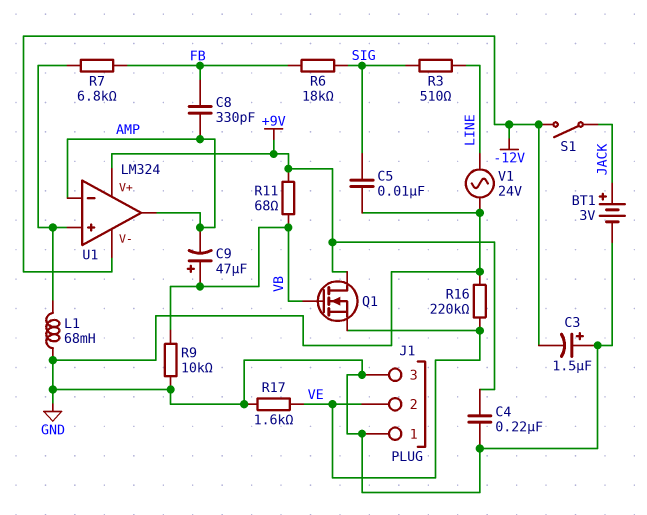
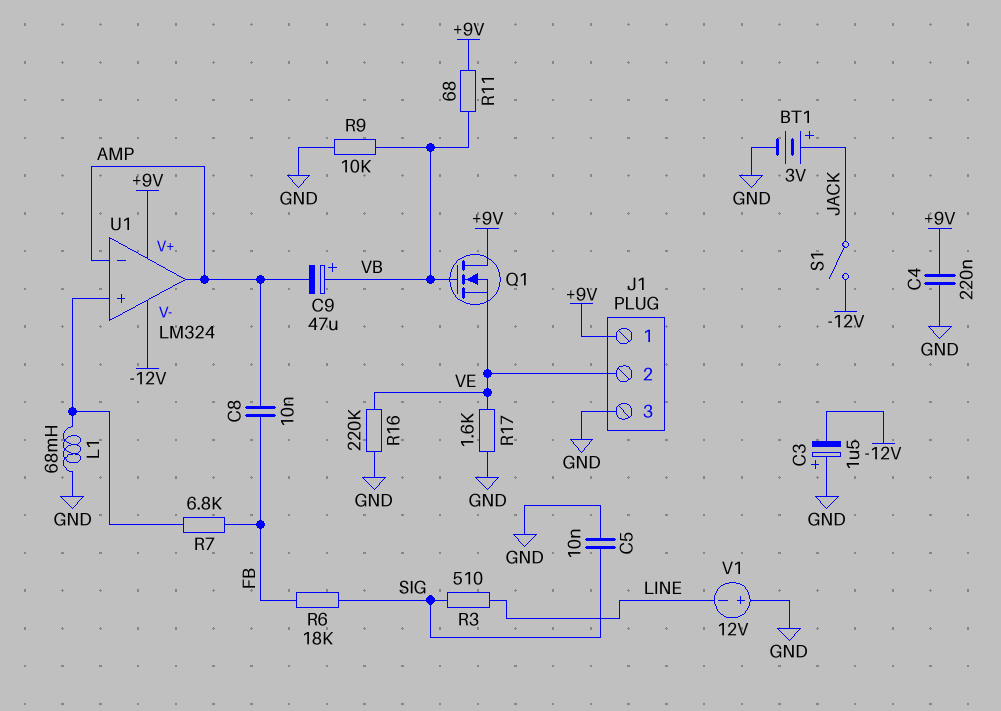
C8: 330pF (AMP, FB) -> 10nF (AMP, FB)
J1 pin 1: GND -> +9V
V1: AC 24V (GND, LINE) -> 12V (plus GND, minus LINE)

